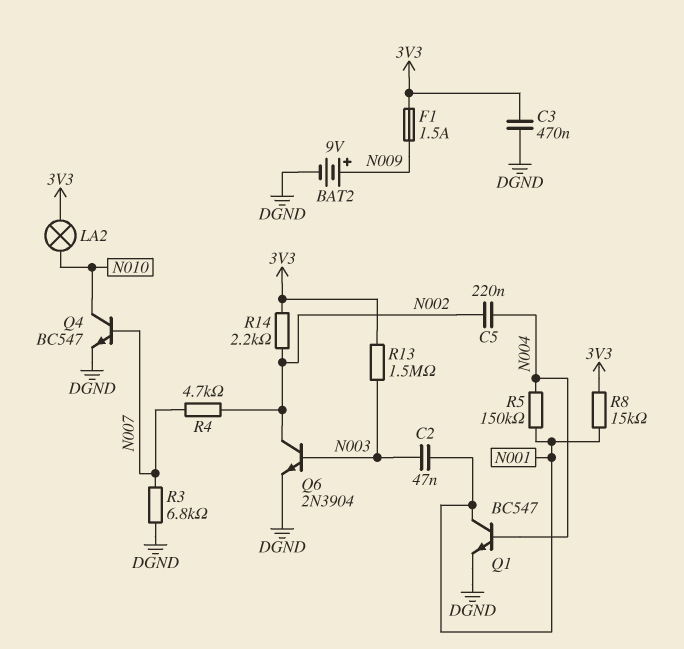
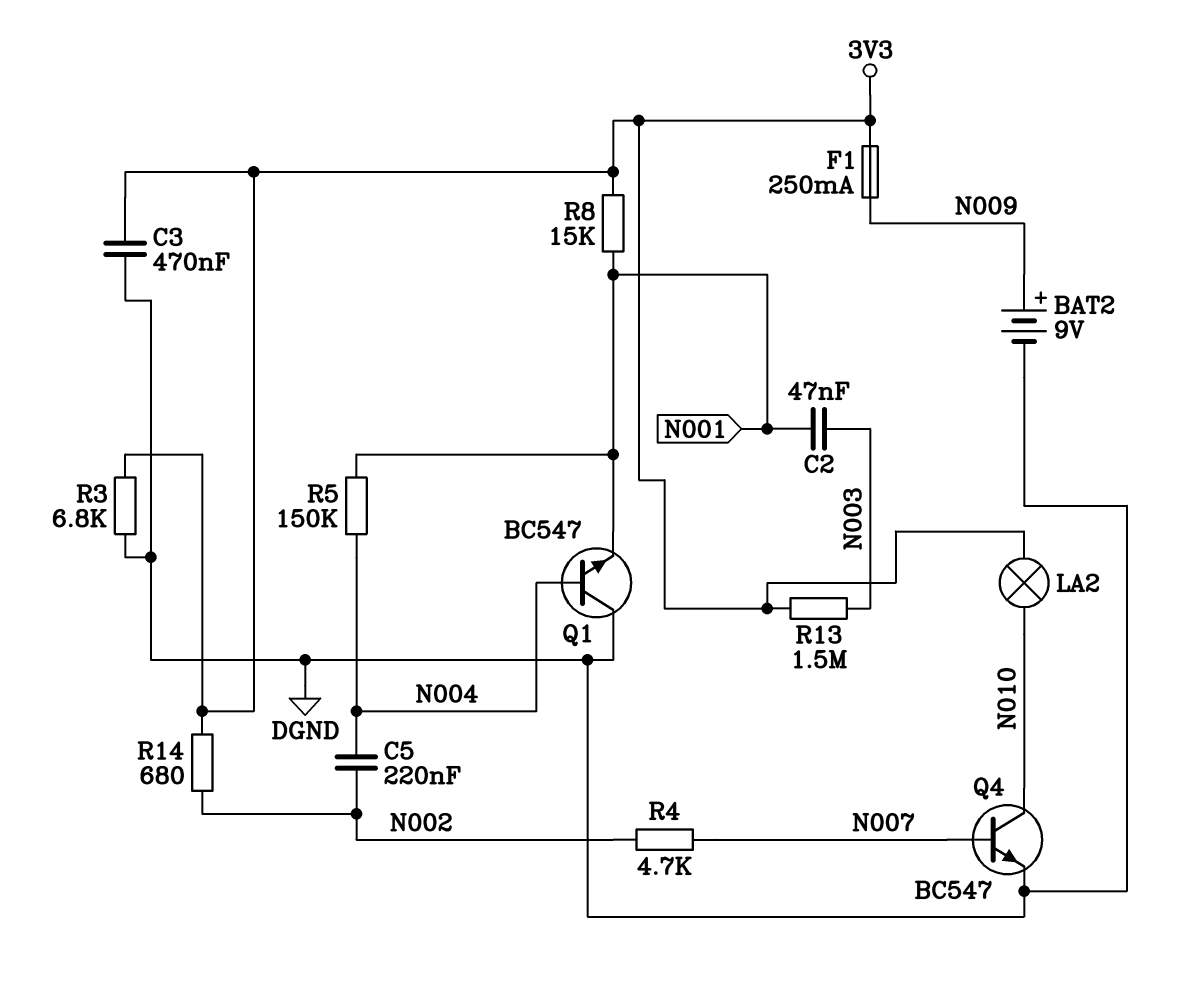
F1: 1.5A (3V3, N009) -> 250mA (3V3, N009)
Q1: NPN BC547 (B N004, C N001, E DGND) -> NPN BC547 (B N004, C DGND, E N001)
Q6: NPN 2N3904 (B N003, C N002, E DGND) -> none
R3: 6.8k (DGND, N007) -> 6.8k (3V3, DGND)
R14: 2.2k (3V3, N002) -> 680 (3V3, N002)

